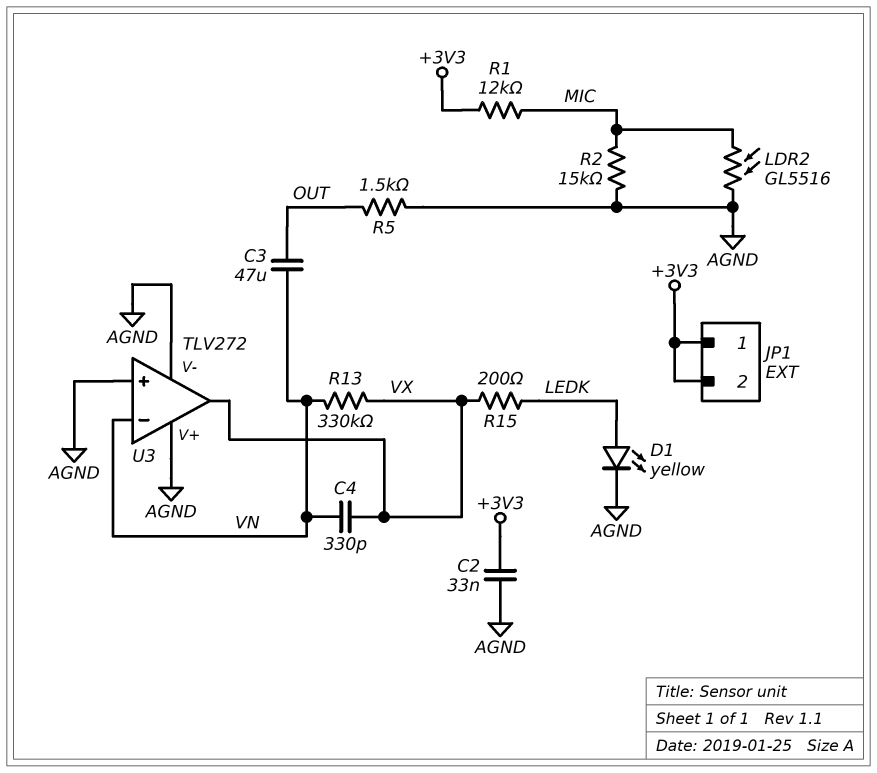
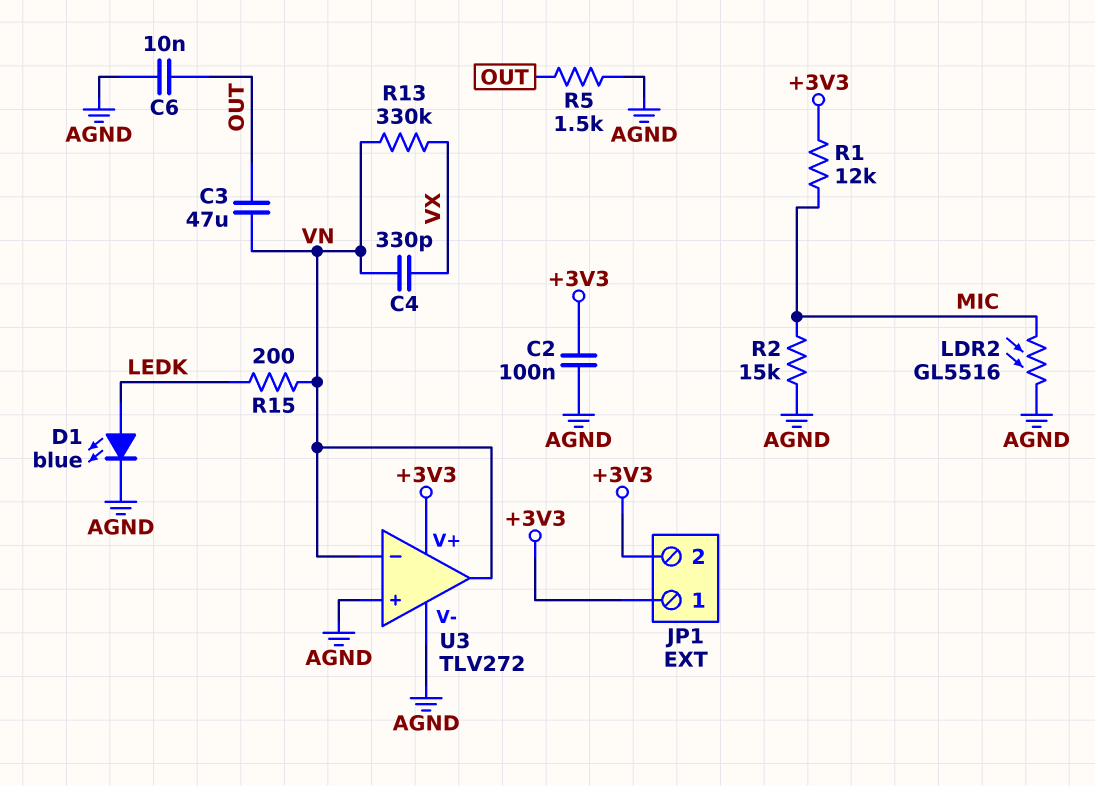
C2: 33nF (+3V3, AGND) -> 100nF (+3V3, AGND)
C6: none -> 10nF (AGND, OUT)
D1: LED yellow (A LEDK, K AGND) -> LED blue (A LEDK, K AGND)
R15: 200 (LEDK, VX) -> 200 (LEDK, VN)
U3 pin V+: AGND -> +3V3
U3 pin out: VX -> VN

